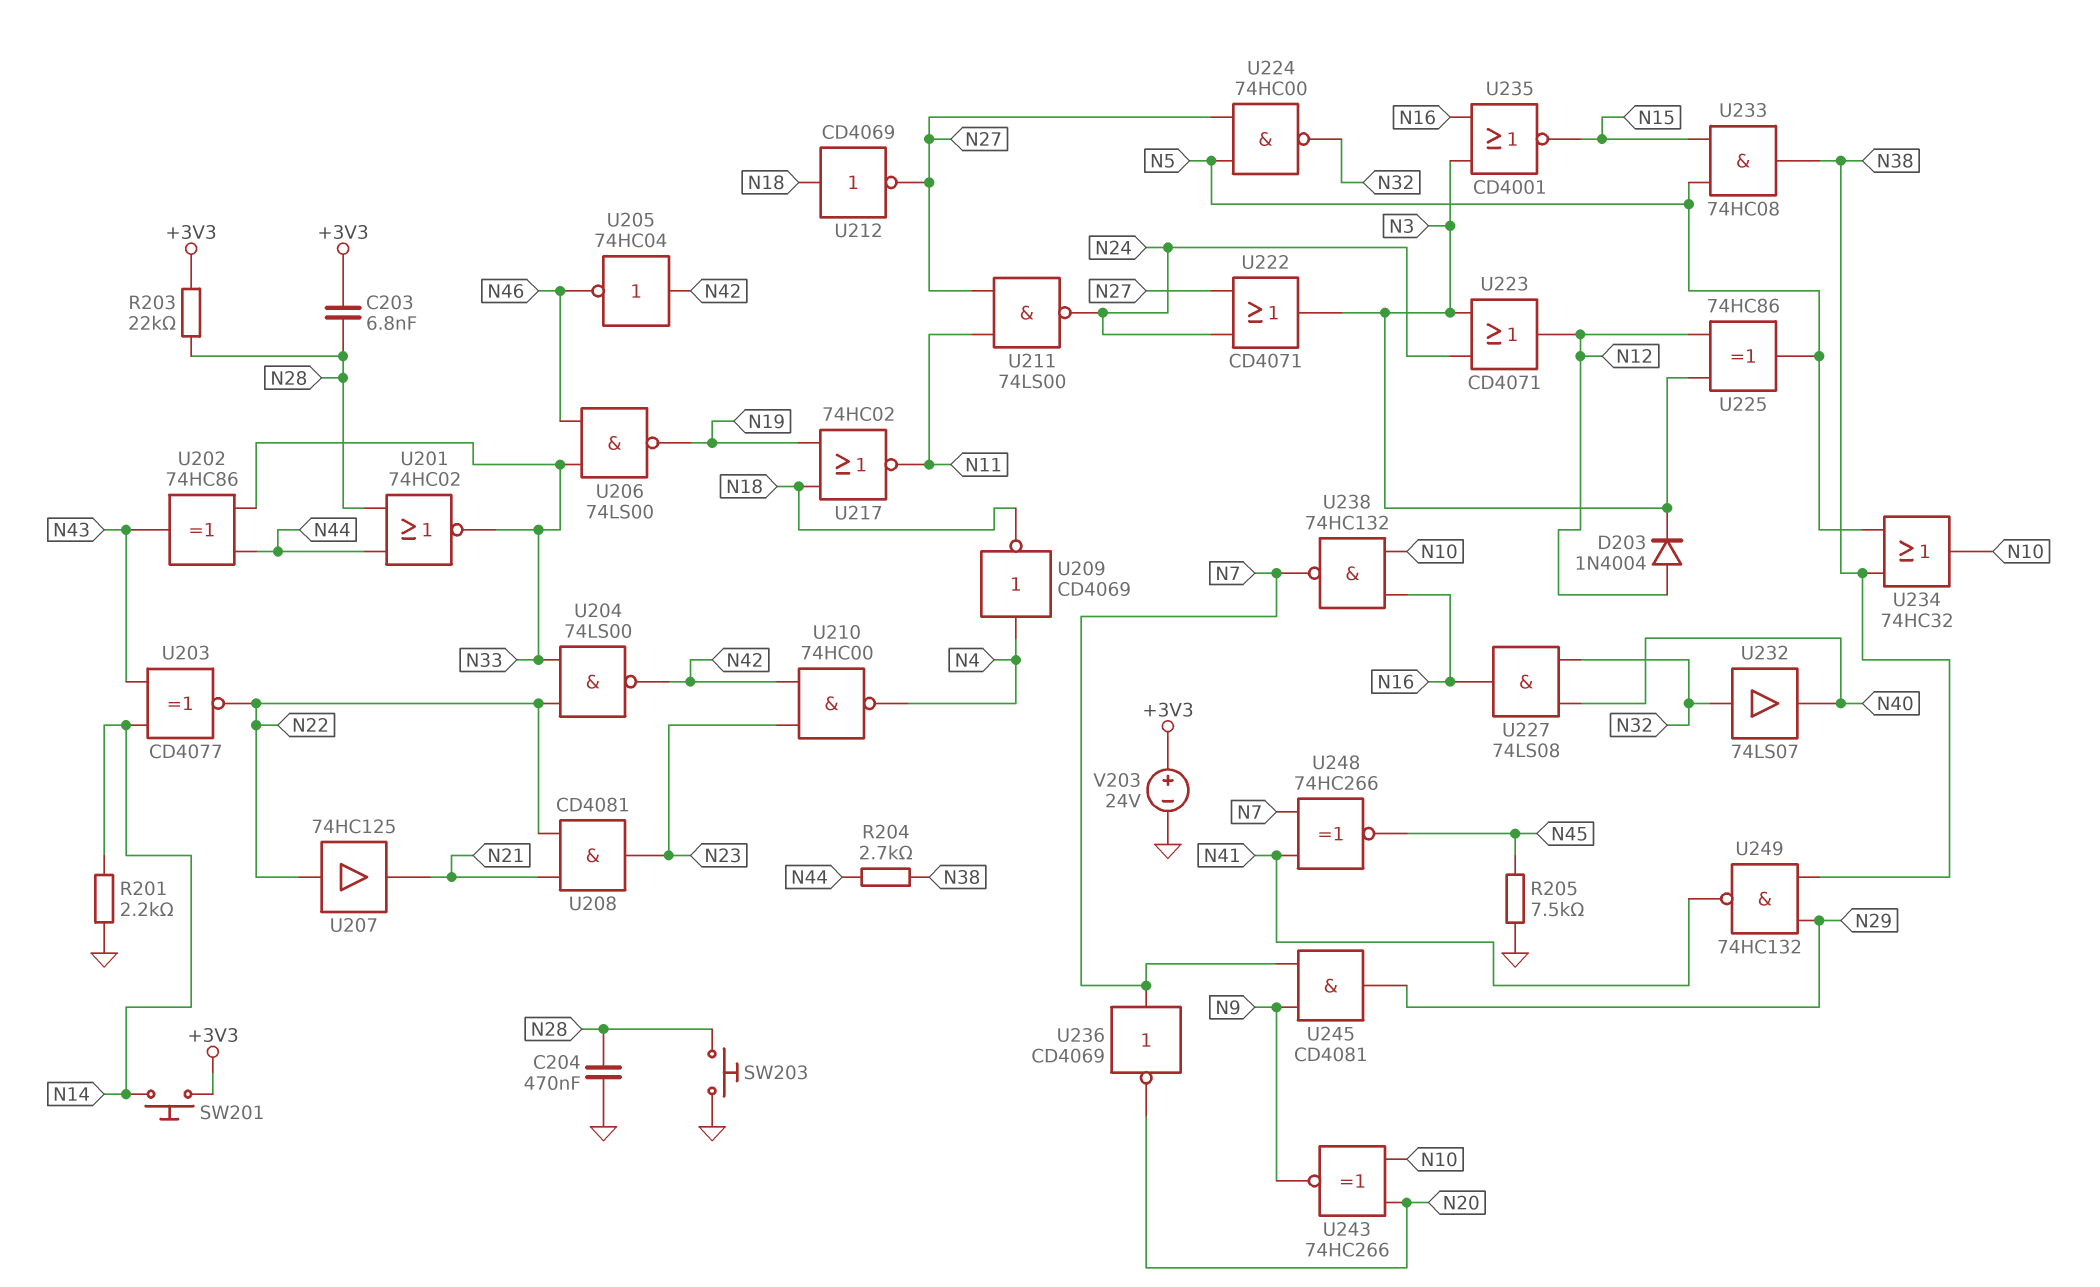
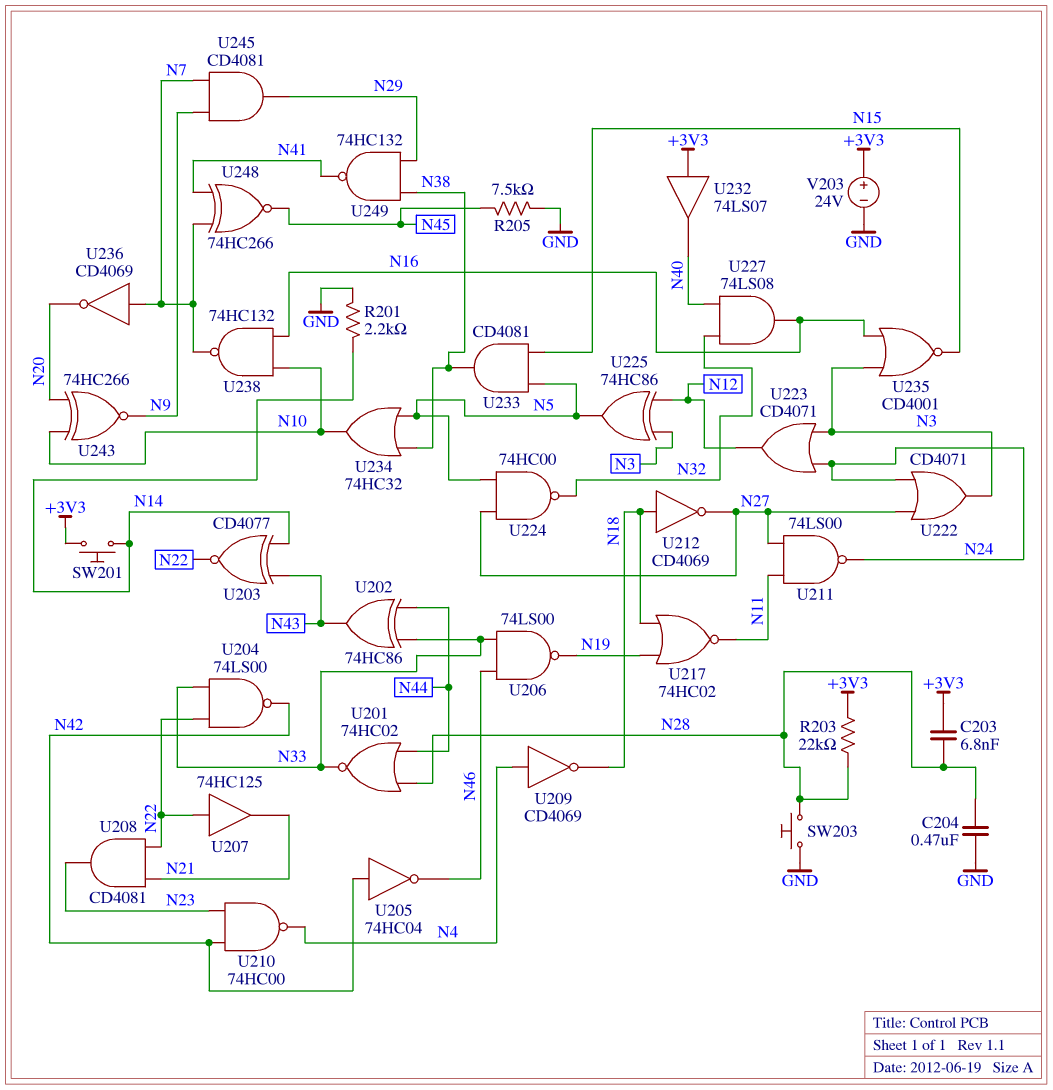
D203: diode 1N4004 (A N12, K N3) -> none
R204: 2.7k (N38, N44) -> none
U232: buffer 74LS07 (in N32, out N40) -> buffer 74LS07 (in +3V3, out N40)
U233: AND 74HC08 (in N5, in N15, out N38) -> AND CD4081 (in N5, in N15, out N38)

